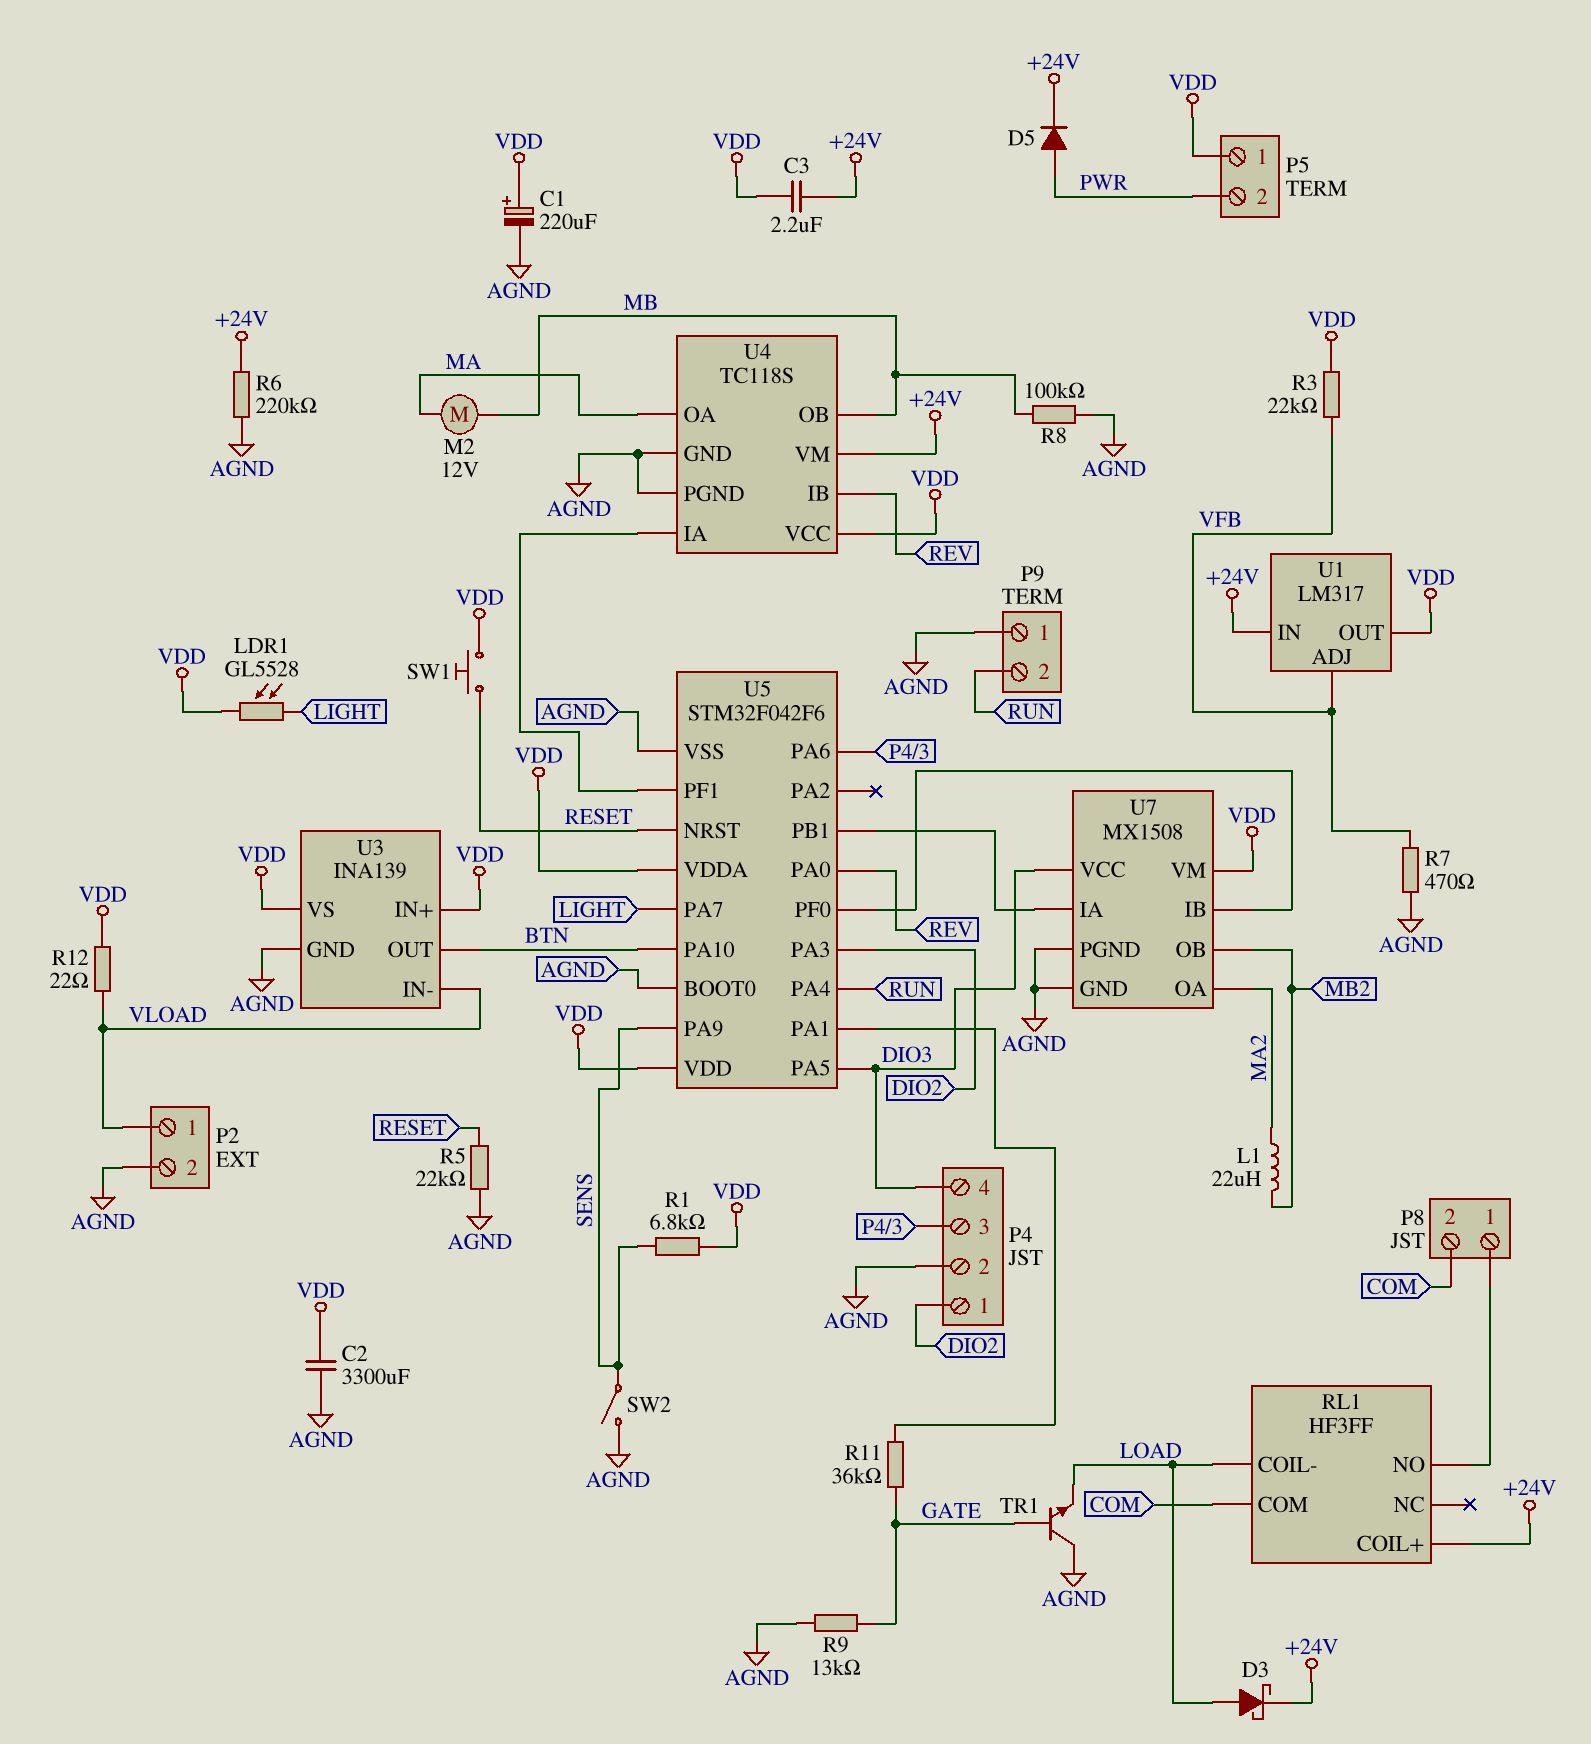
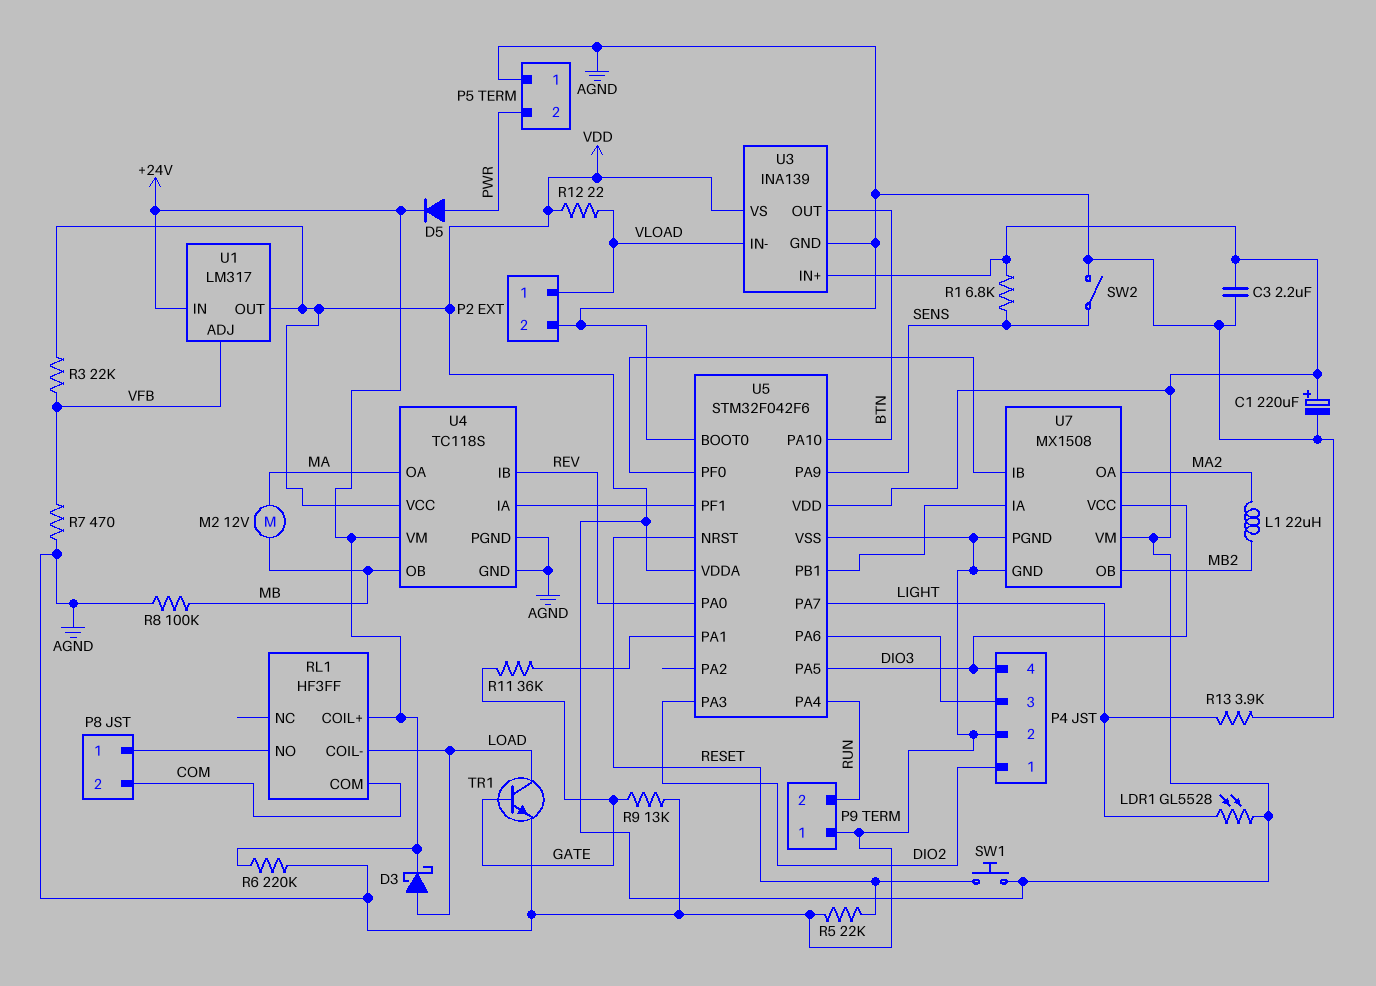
C2: 3300uF (AGND, VDD) -> none
C3: 2.2uF (+24V, VDD) -> 2.2uF (AGND, VDD)
P5 pin 1: VDD -> AGND
R13: none -> 3.9k (AGND, LIGHT)
TR1: NPN (B GATE, C AGND, E LOAD) -> NPN (B GATE, C LOAD, E AGND)

